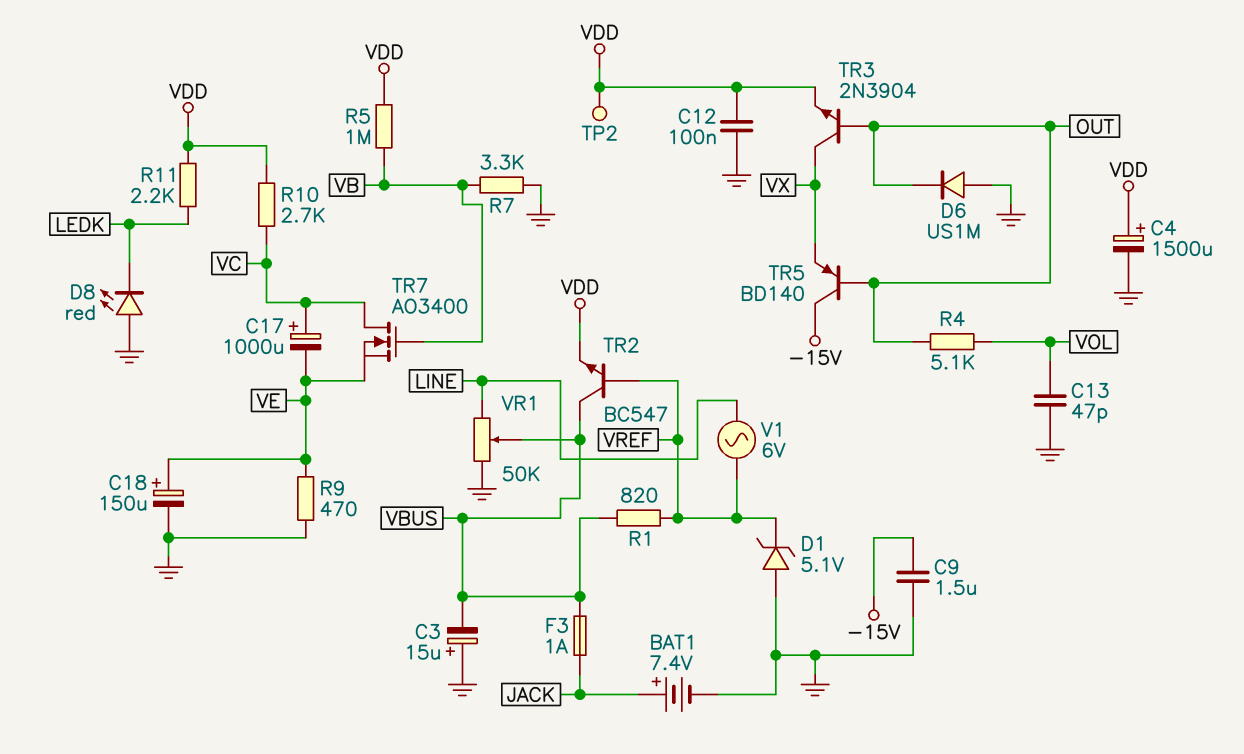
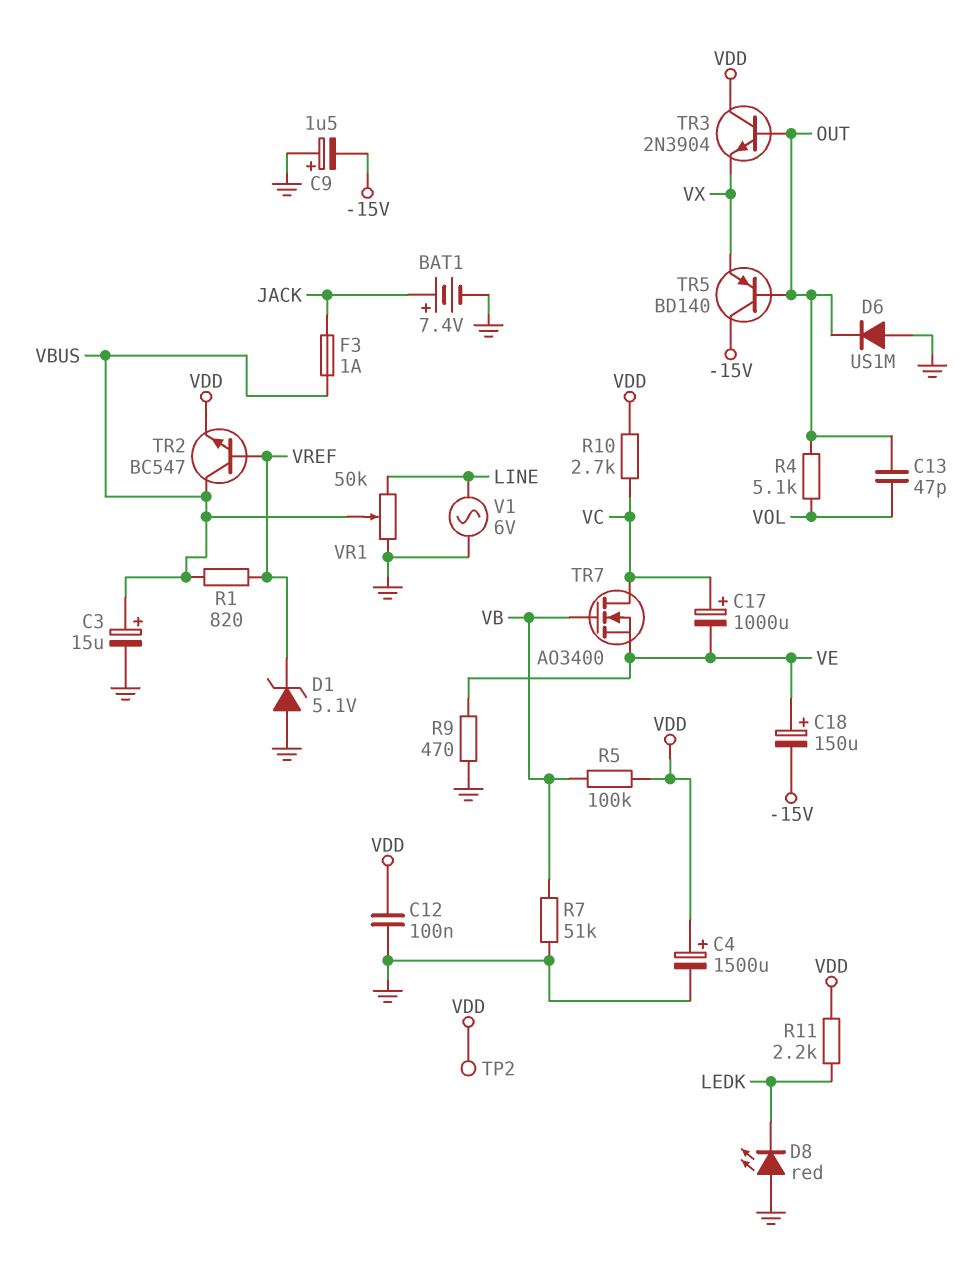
C3: 15uF (plus GND, minus VBUS) -> 15uF (plus VBUS, minus GND)
C9: 1.5uF (-15V, GND) -> 1.5uF (plus GND, minus -15V)
C13: 47pF (GND, VOL) -> 47pF (OUT, VOL)
C18: 150uF (plus VE, minus GND) -> 150uF (plus VE, minus -15V)
R5: 1M (VB, VDD) -> 100k (VB, VDD)
R7: 3.3k (GND, VB) -> 51k (GND, VB)
TR3: NPN 2N3904 (B OUT, C VX, E VDD) -> NPN 2N3904 (B OUT, C VDD, E VX)
V1: AC 6V (LINE, VREF) -> AC 6V (GND, LINE)

